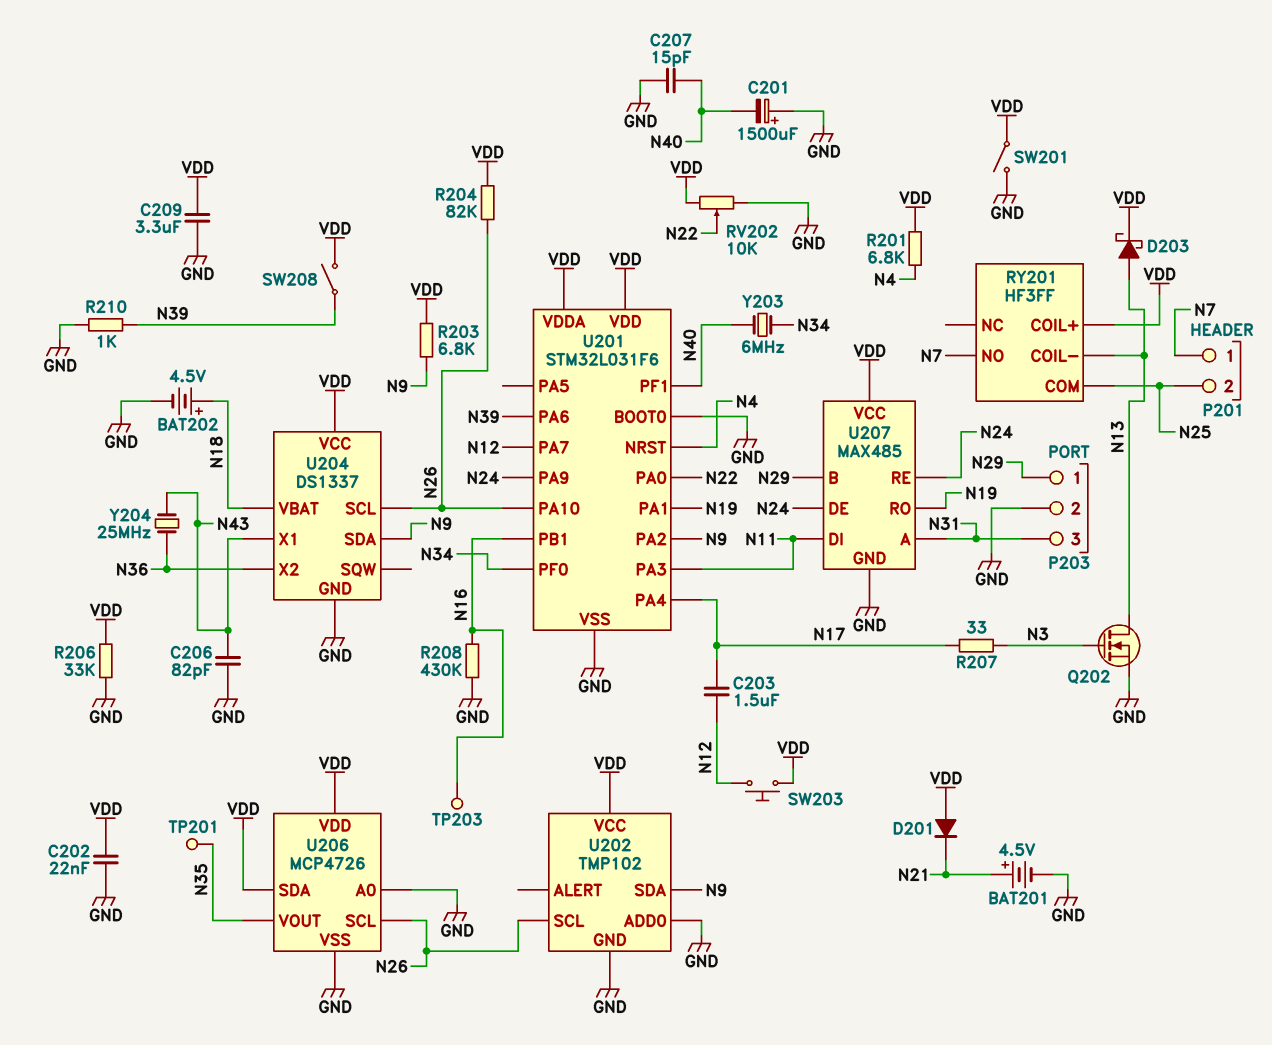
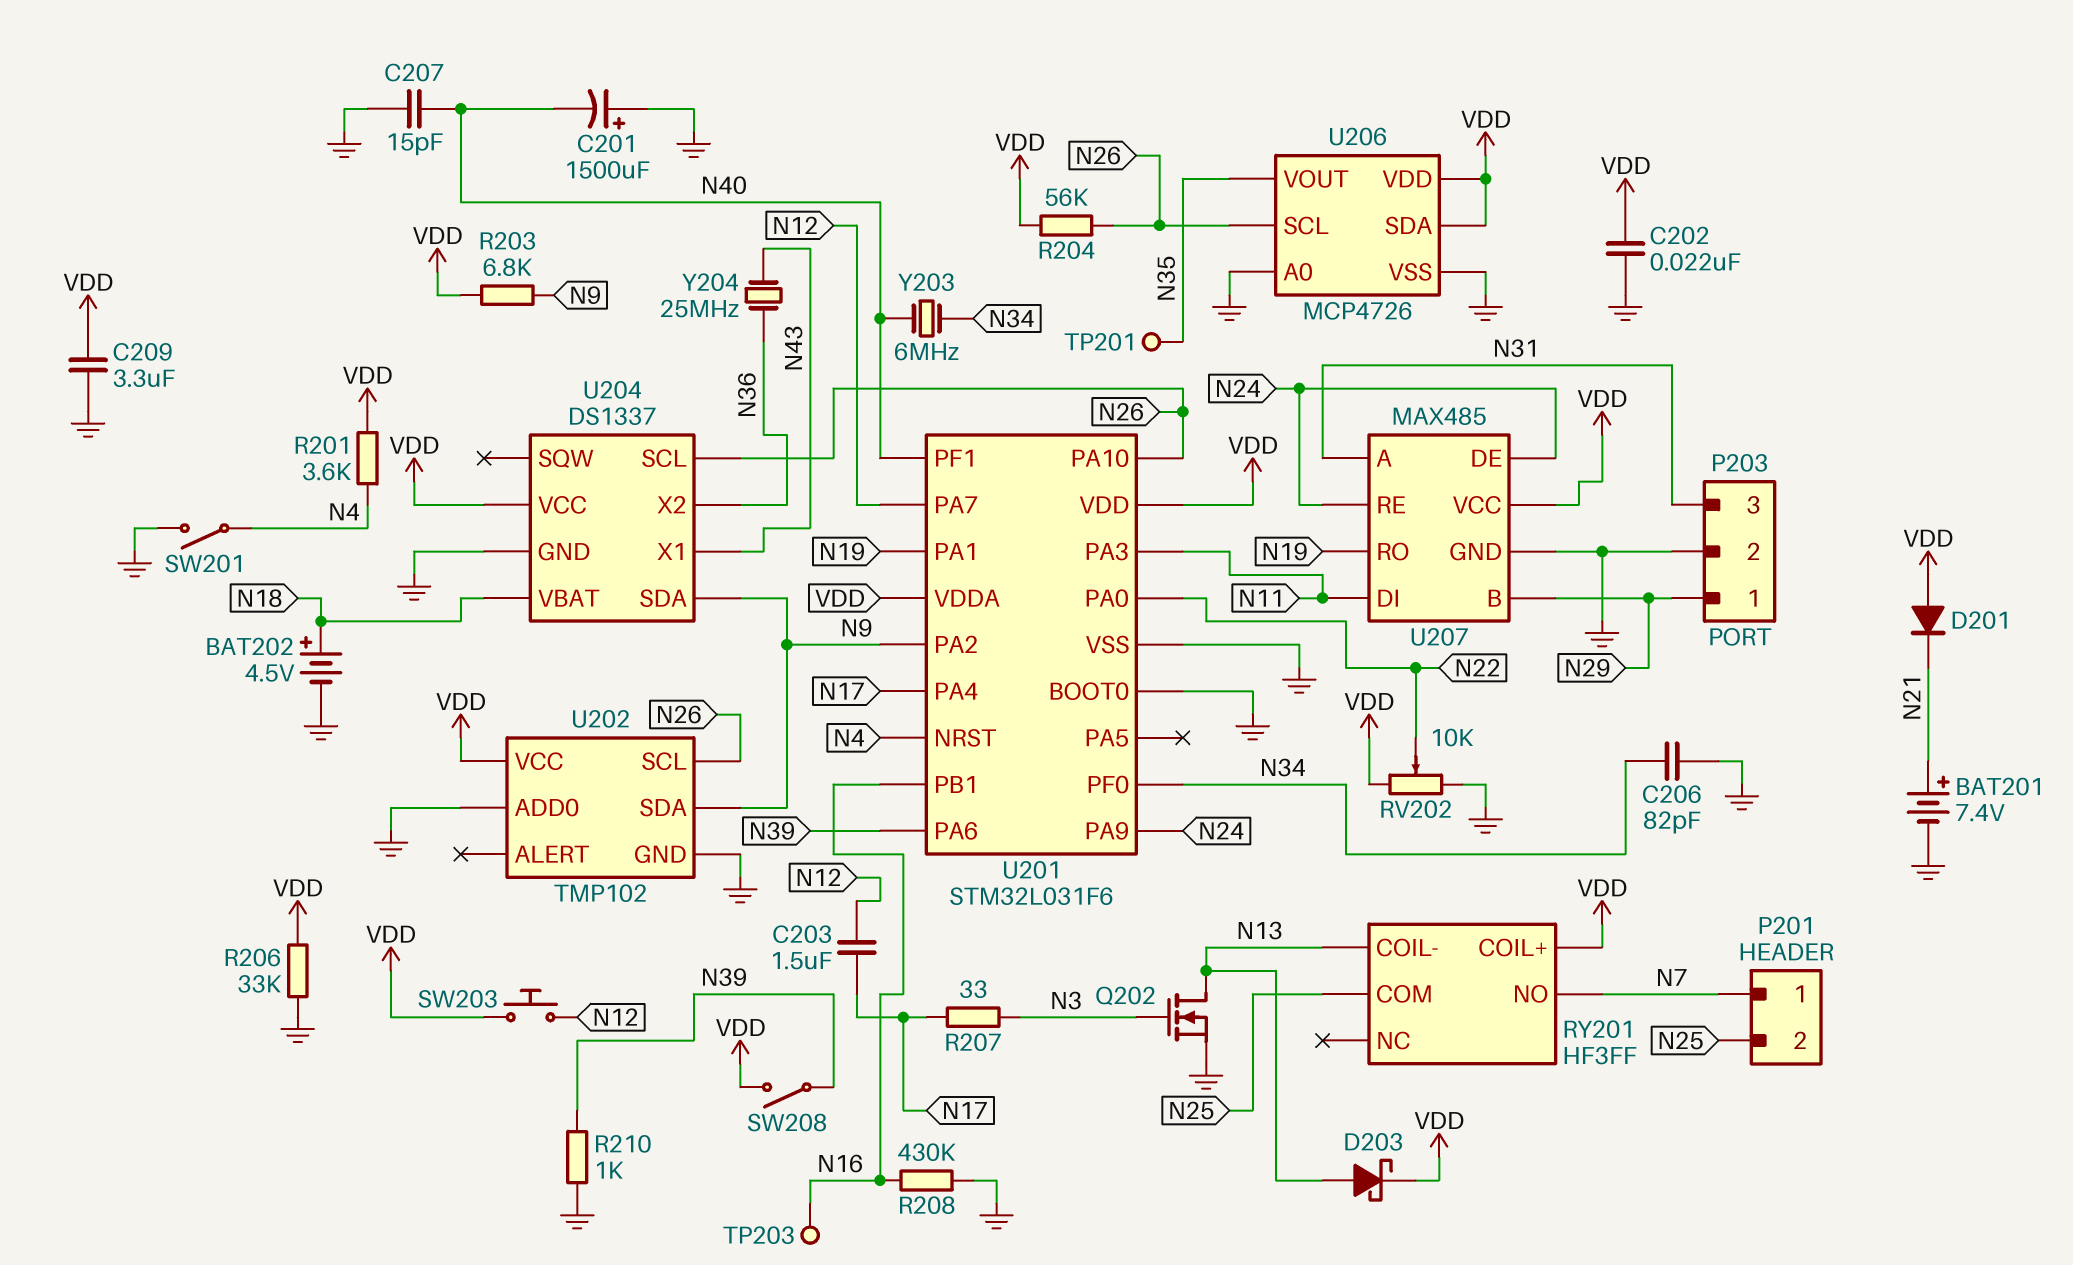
BAT201: 4.5V (plus N21, minus GND) -> 7.4V (plus N21, minus GND)
C206: 82pF (GND, N43) -> 82pF (GND, N34)
R201: 6.8k (N4, VDD) -> 3.6k (N4, VDD)
R204: 82k (N26, VDD) -> 56k (N26, VDD)
SW201: switch (GND, VDD) -> switch (GND, N4)

